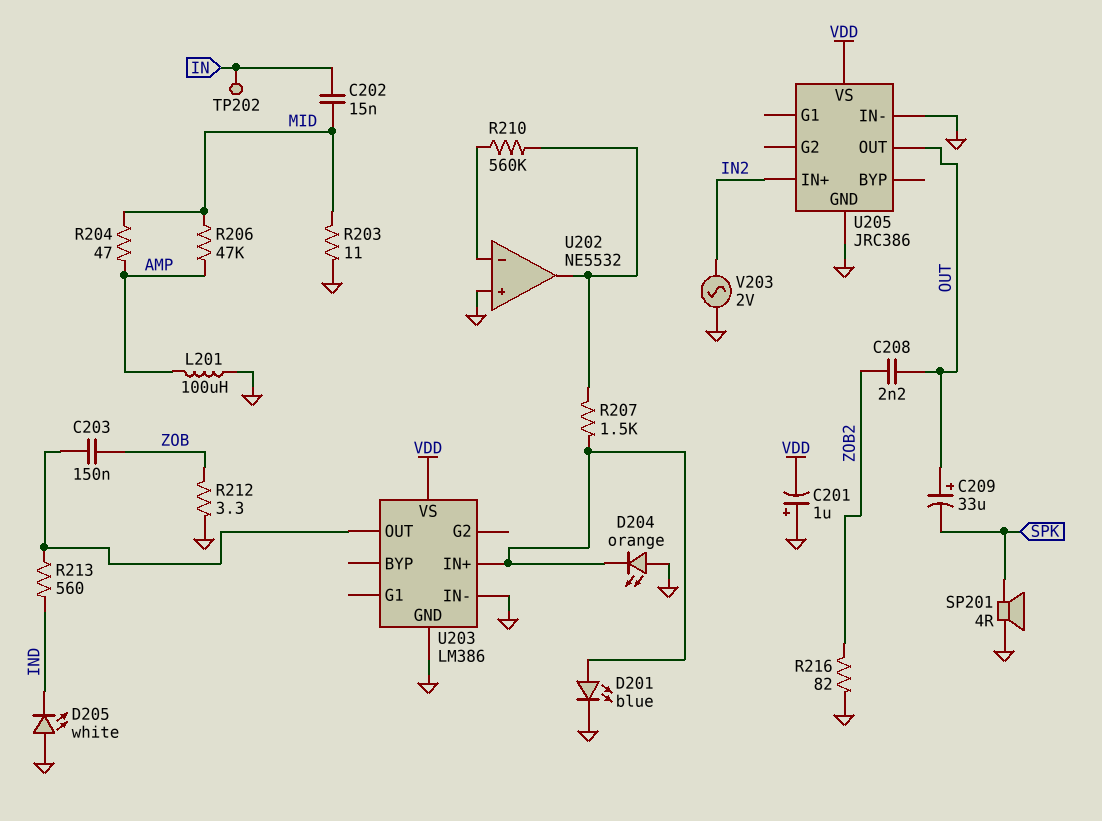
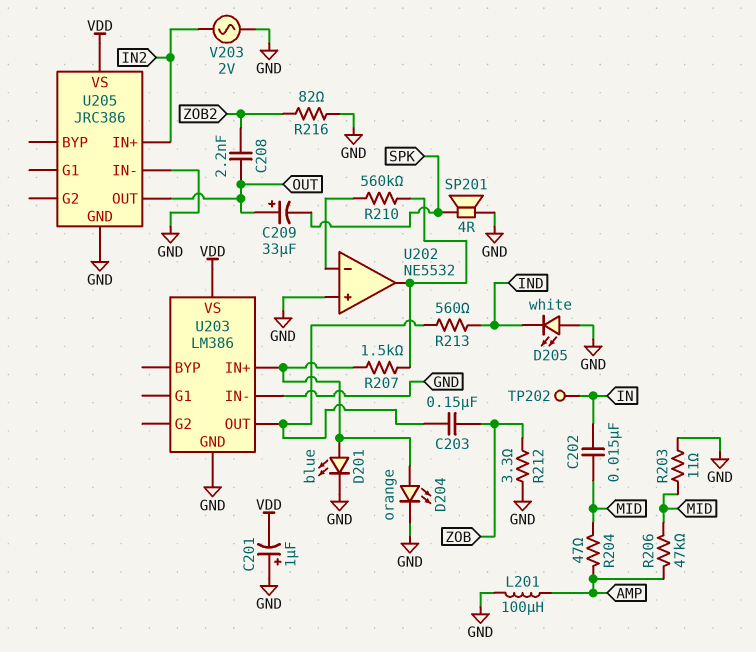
D204: LED orange (A GND, K U203/IN+) -> LED orange (A U203/IN+, K GND)

